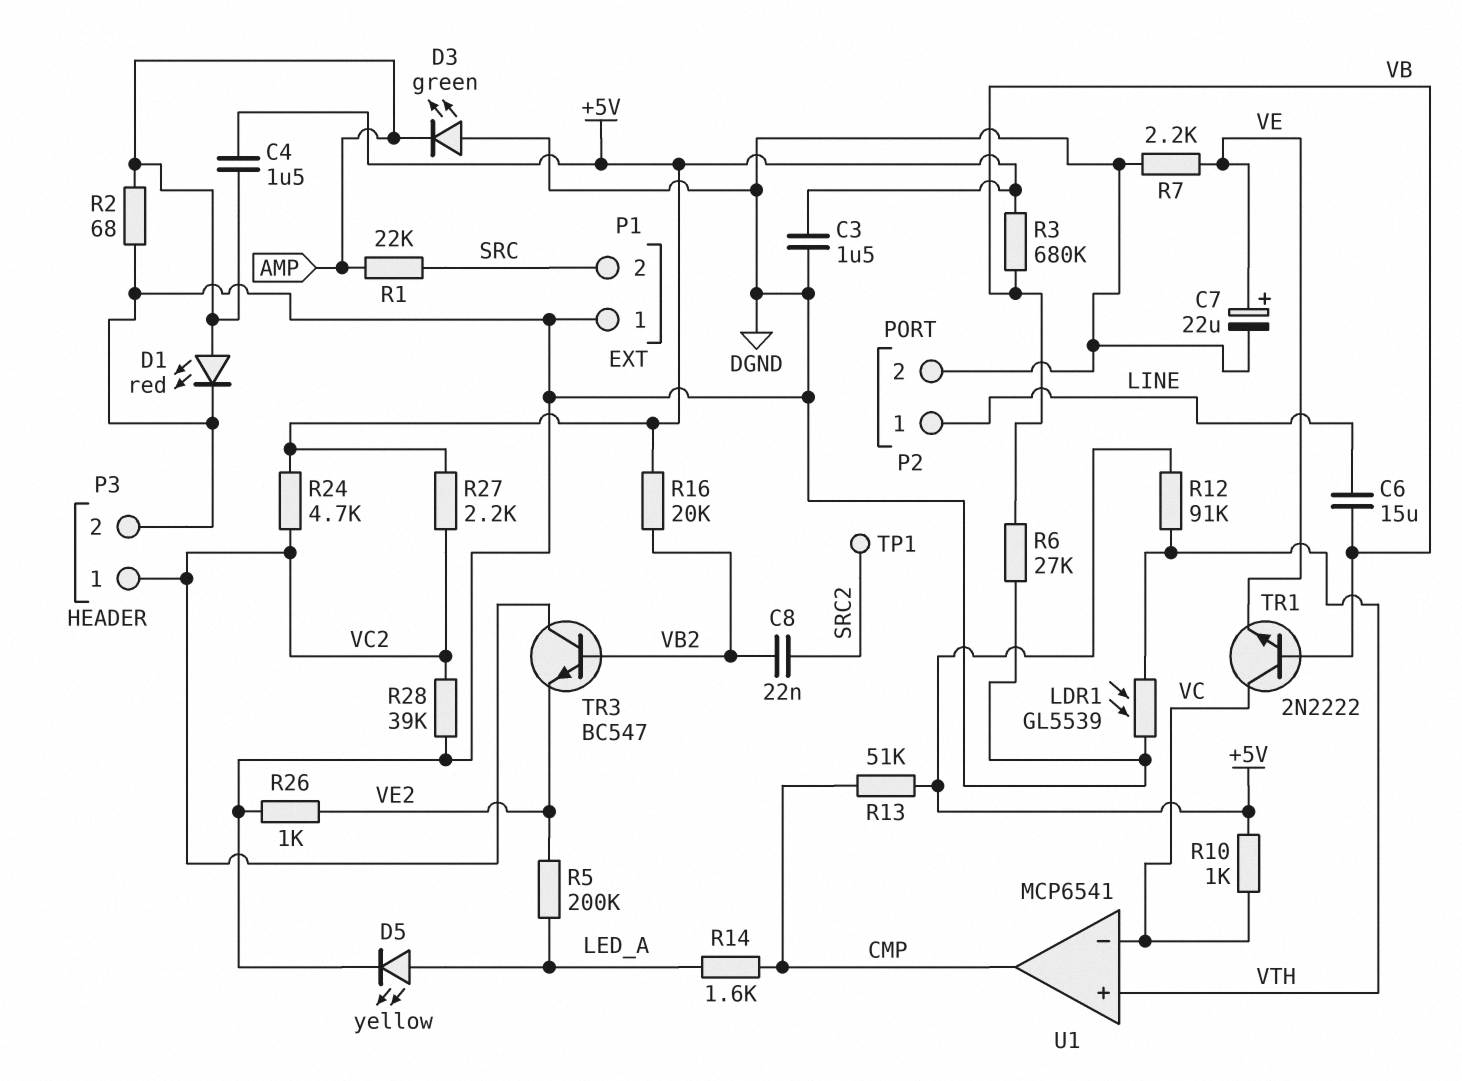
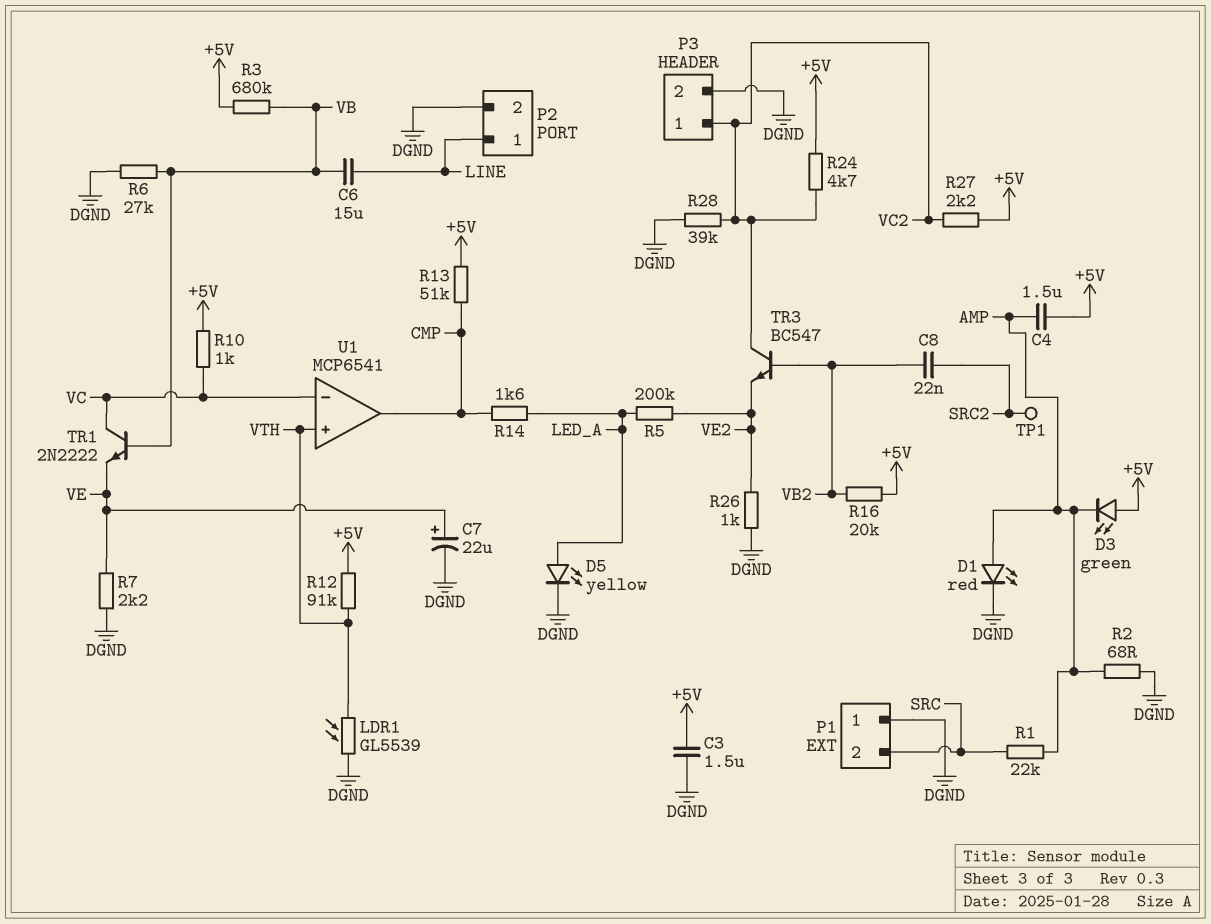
D3: LED green (A DGND, K AMP) -> LED green (A +5V, K AMP)

